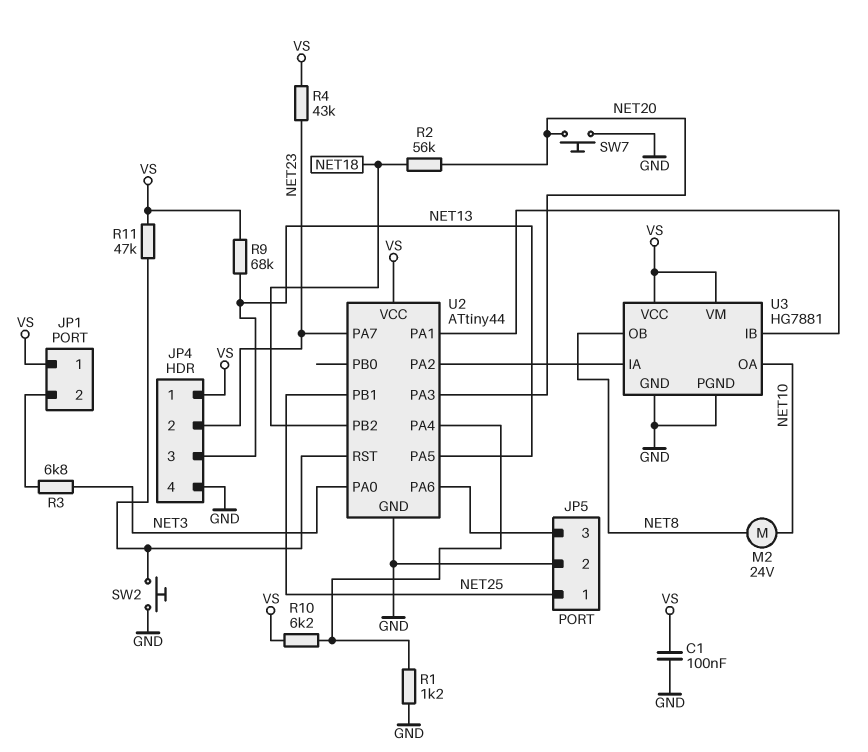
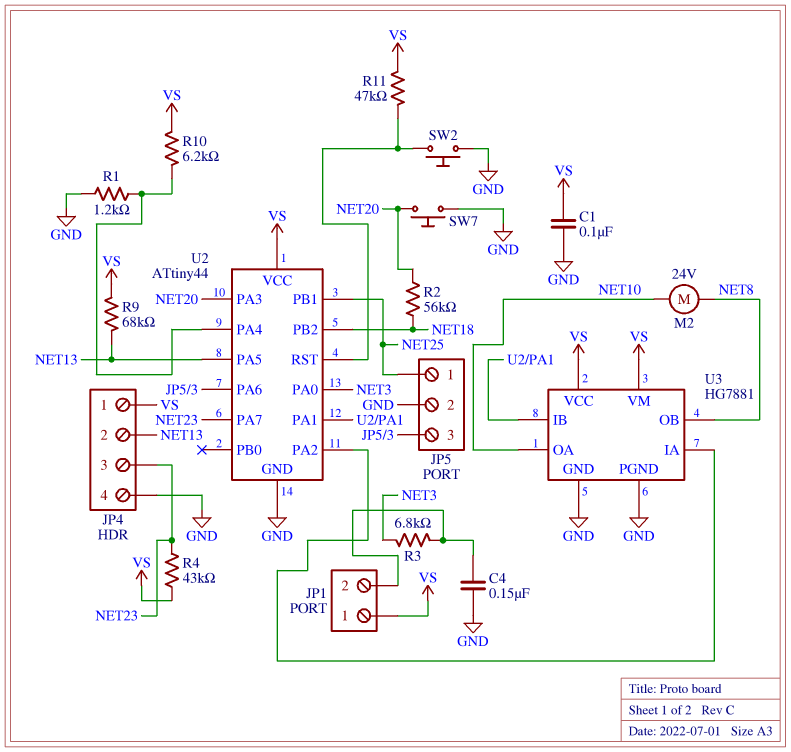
C4: none -> 150nF (GND, JP1/2)
JP4 pin 2: NET23 -> NET13
JP4 pin 3: NET13 -> NET23

